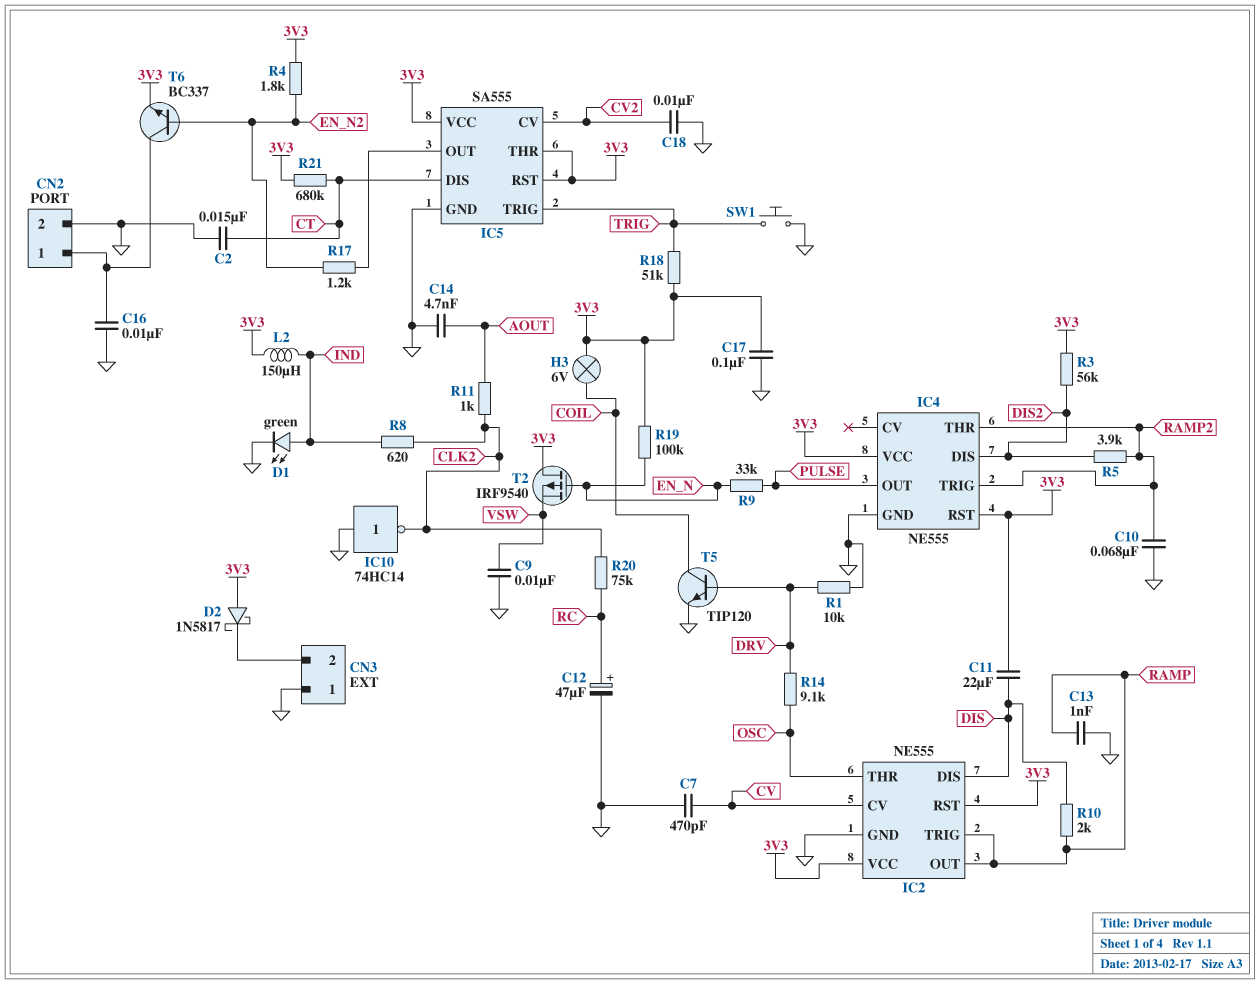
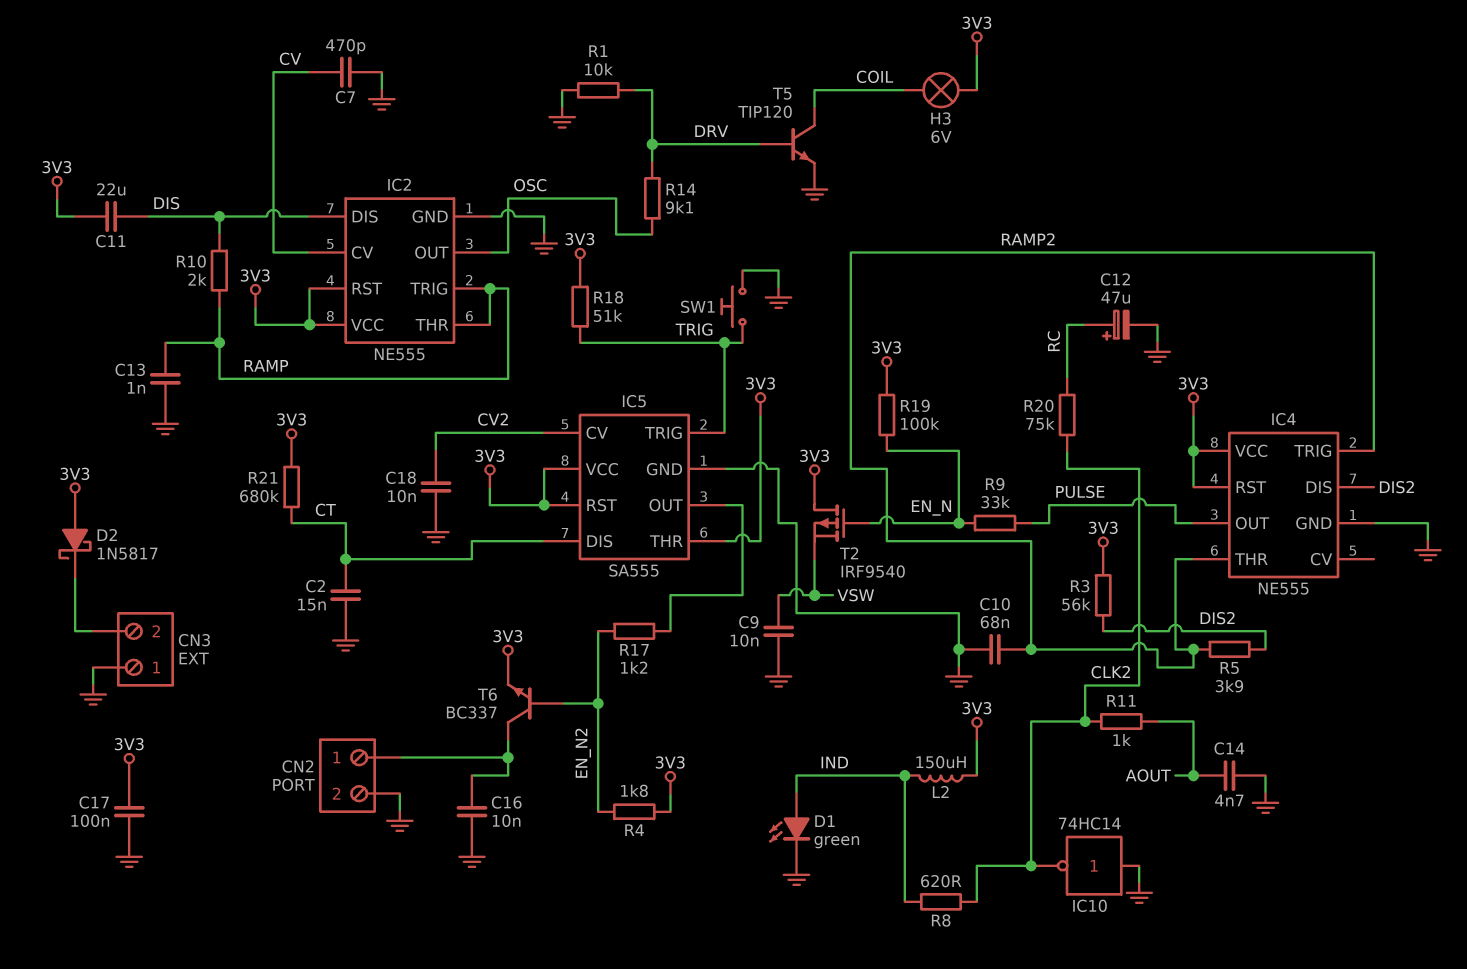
IC2 pin OUT: RAMP -> OSC
IC2 pin THR: OSC -> RAMP

